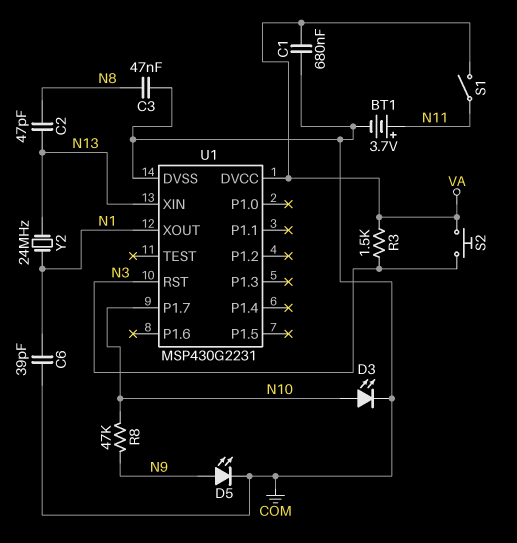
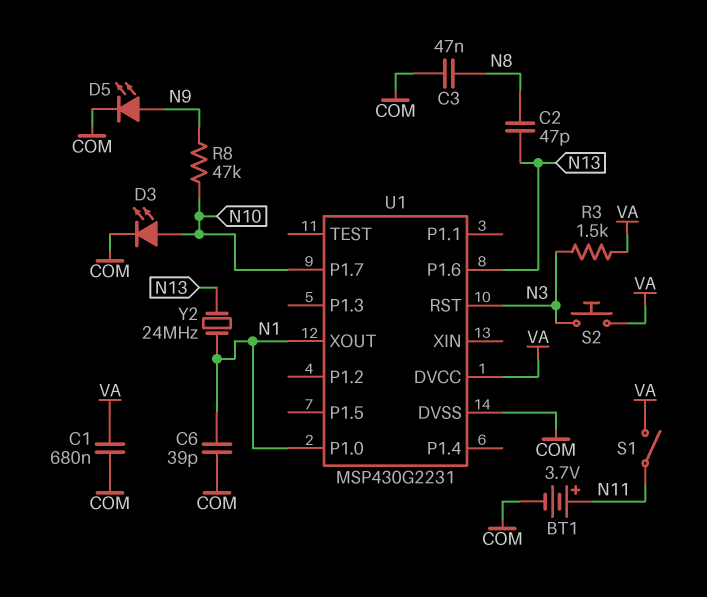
U1 pin P1.0: none -> N1
U1 pin P1.6: none -> N13
U1 pin XIN: N13 -> none

